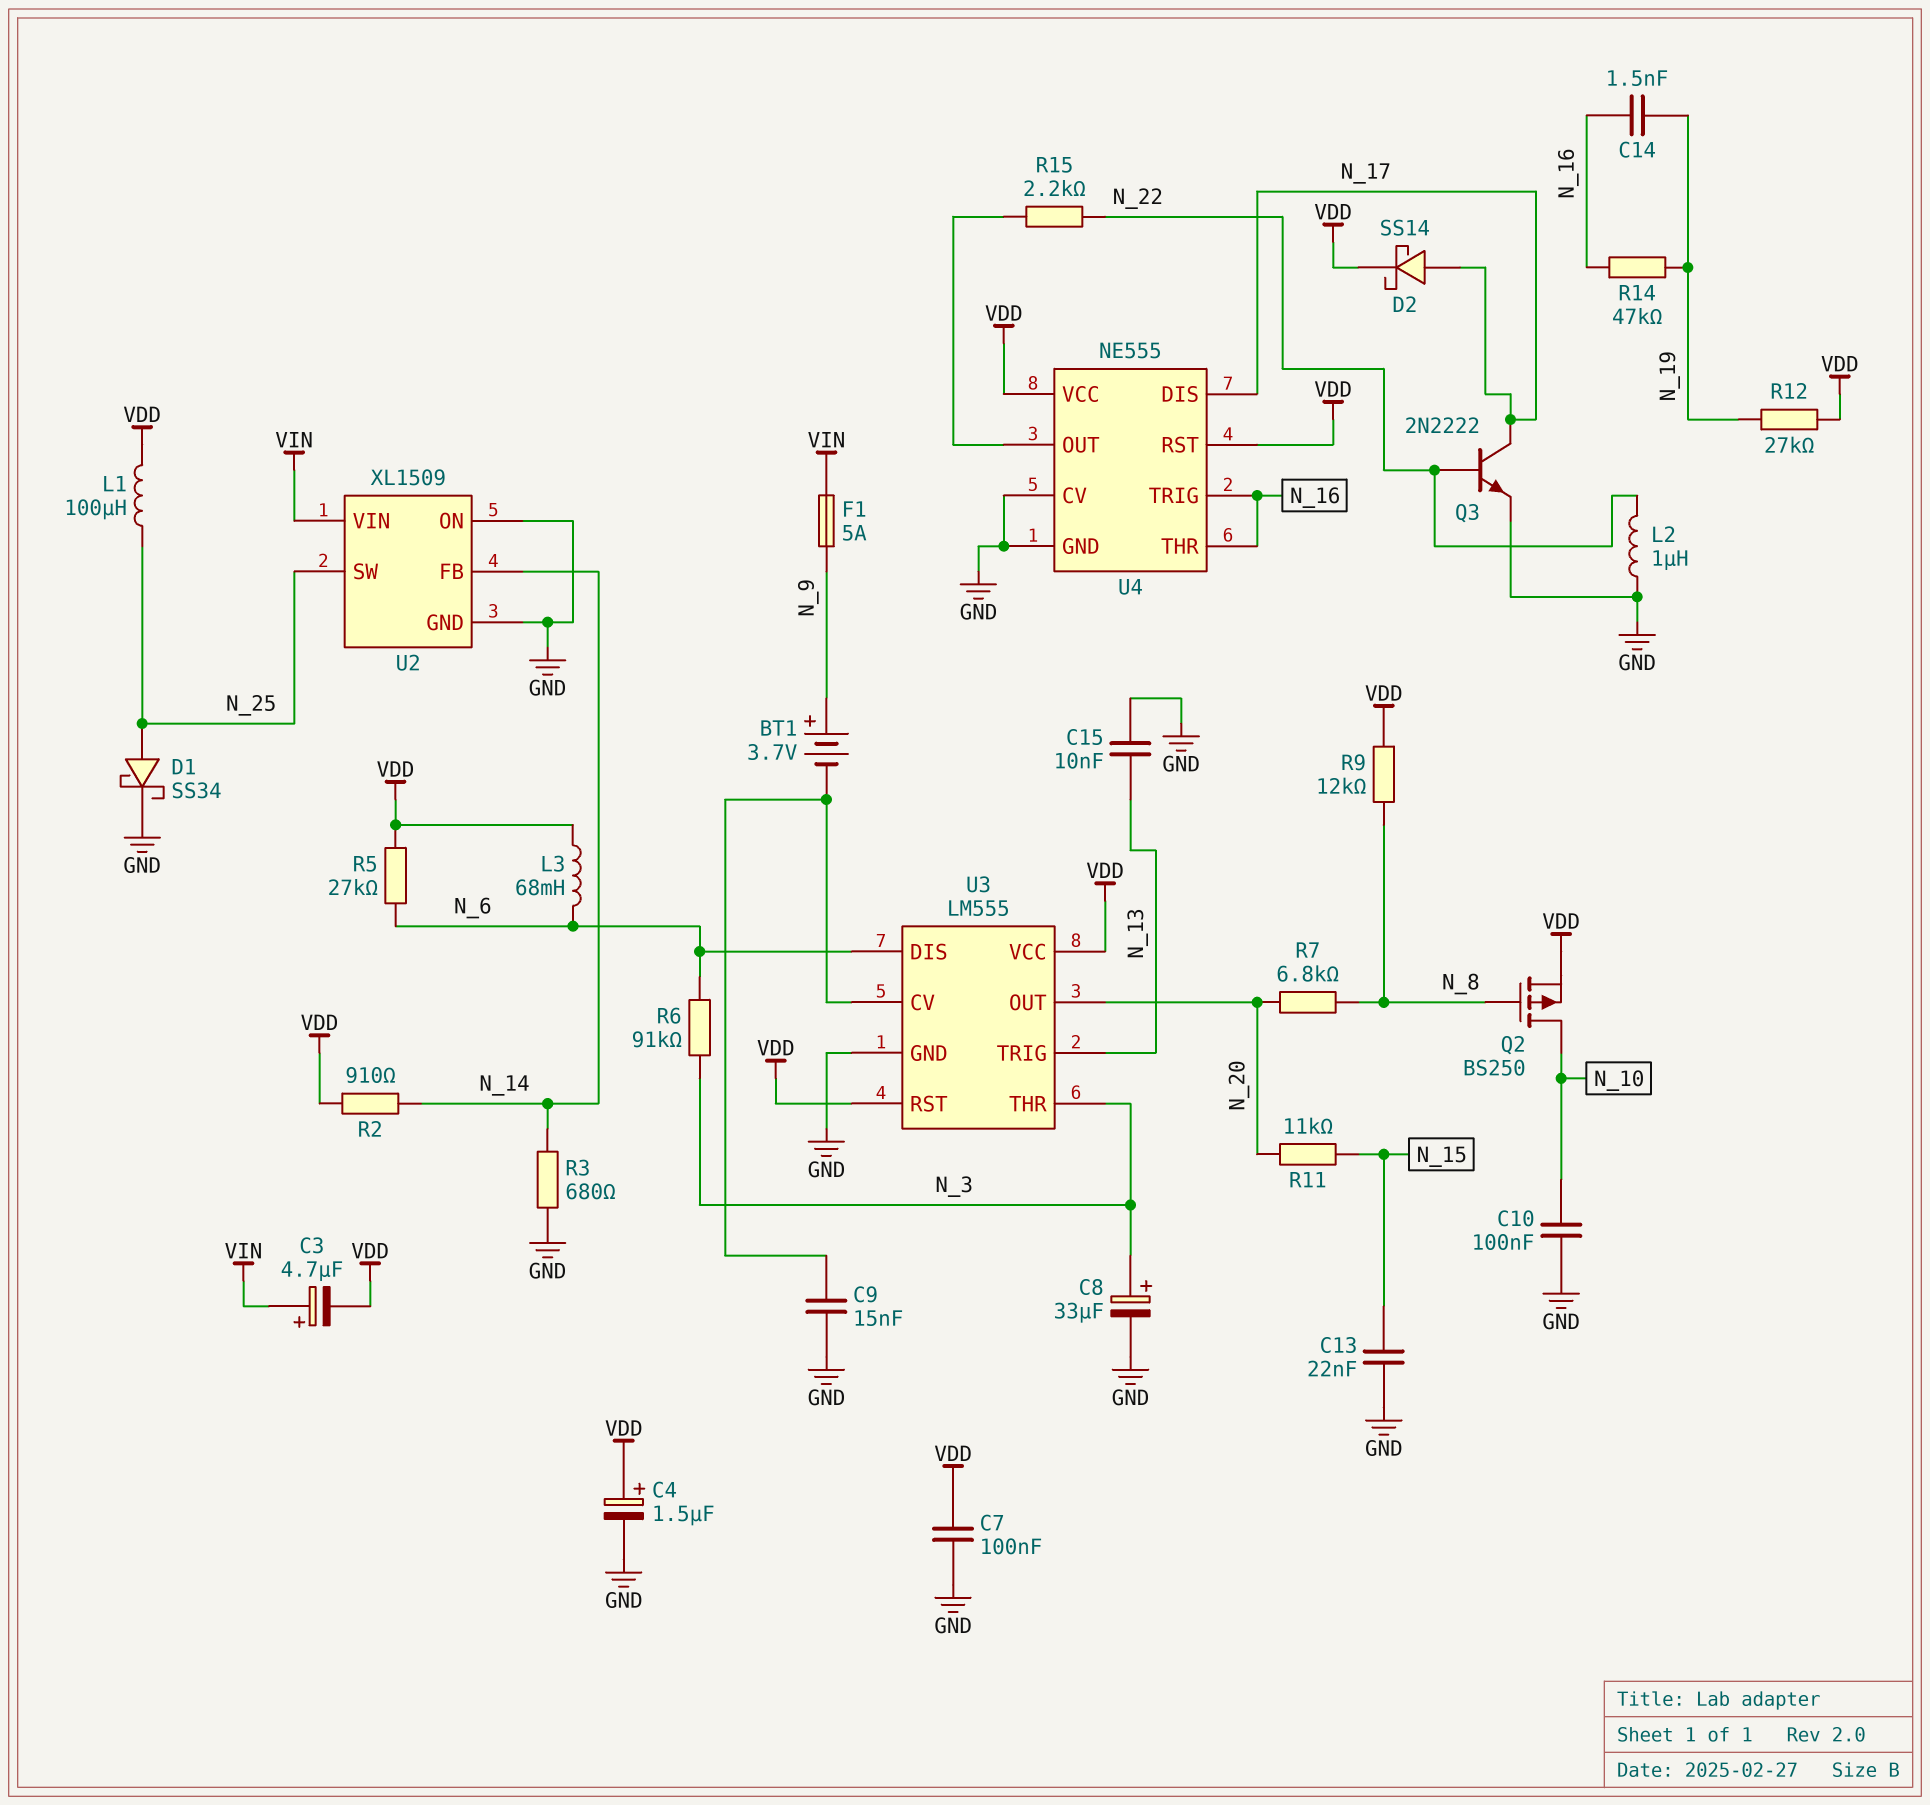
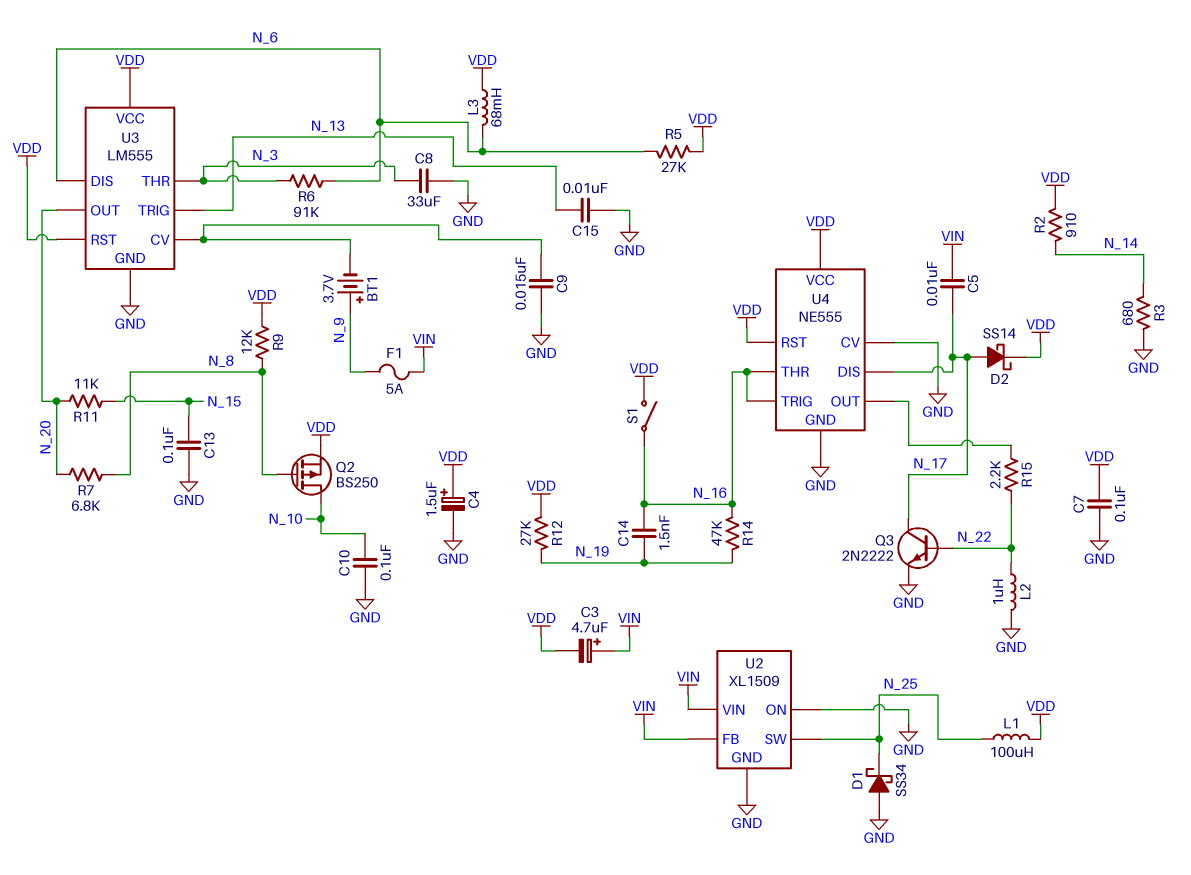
C5: none -> 10nF (N_17, VIN)
C8: 33uF (plus N_3, minus GND) -> 33uF (GND, N_3)
C13: 22nF (GND, N_15) -> 100nF (GND, N_15)
D1: schottky SS34 (A N_25, K GND) -> schottky SS34 (A GND, K N_25)
S1: none -> switch (N_16, VDD)
U2 pin FB: N_14 -> VIN

